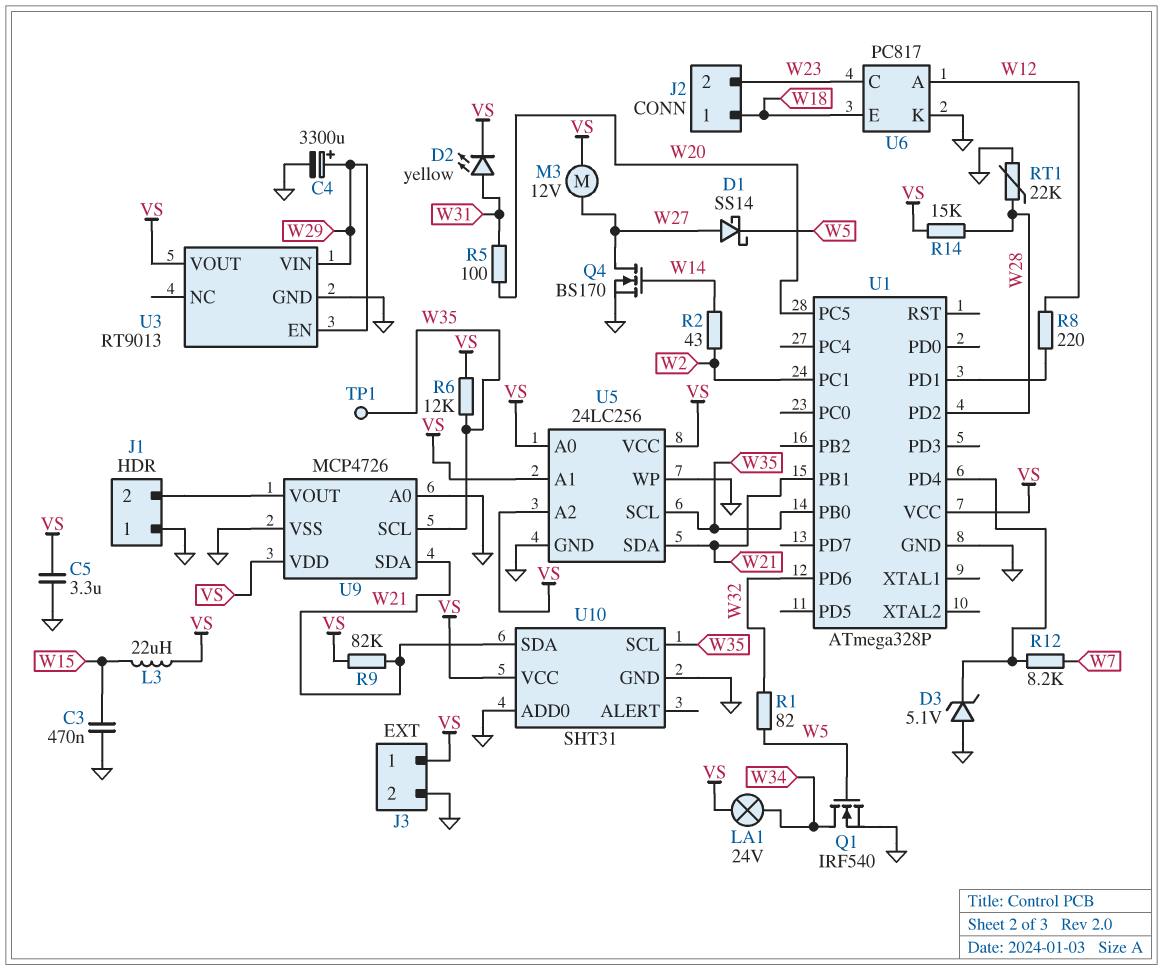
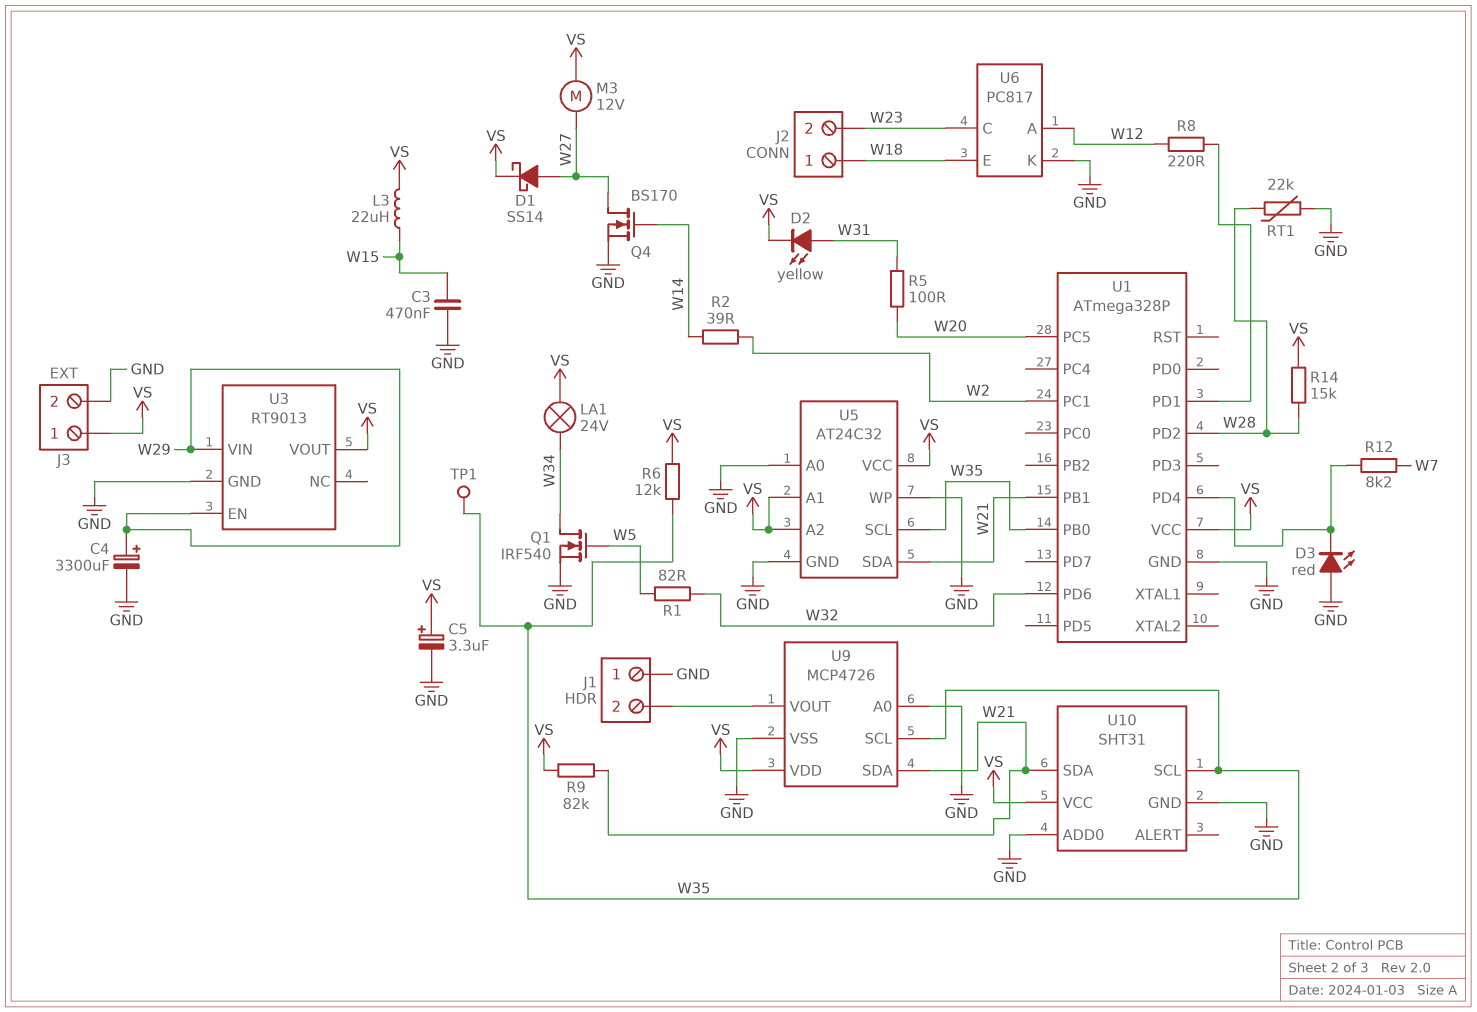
C5: 3.3uF (GND, VS) -> 3.3uF (plus VS, minus GND)
D1: schottky SS14 (A W27, K W5) -> schottky SS14 (A W27, K VS)
D3: zener 5.1V (A GND, K U1/PD4) -> LED red (A GND, K U1/PD4)
R2: 43 (W2, W14) -> 39 (W2, W14)
U5: 24LC256 -> AT24C32
U5 pin A0: VS -> GND

